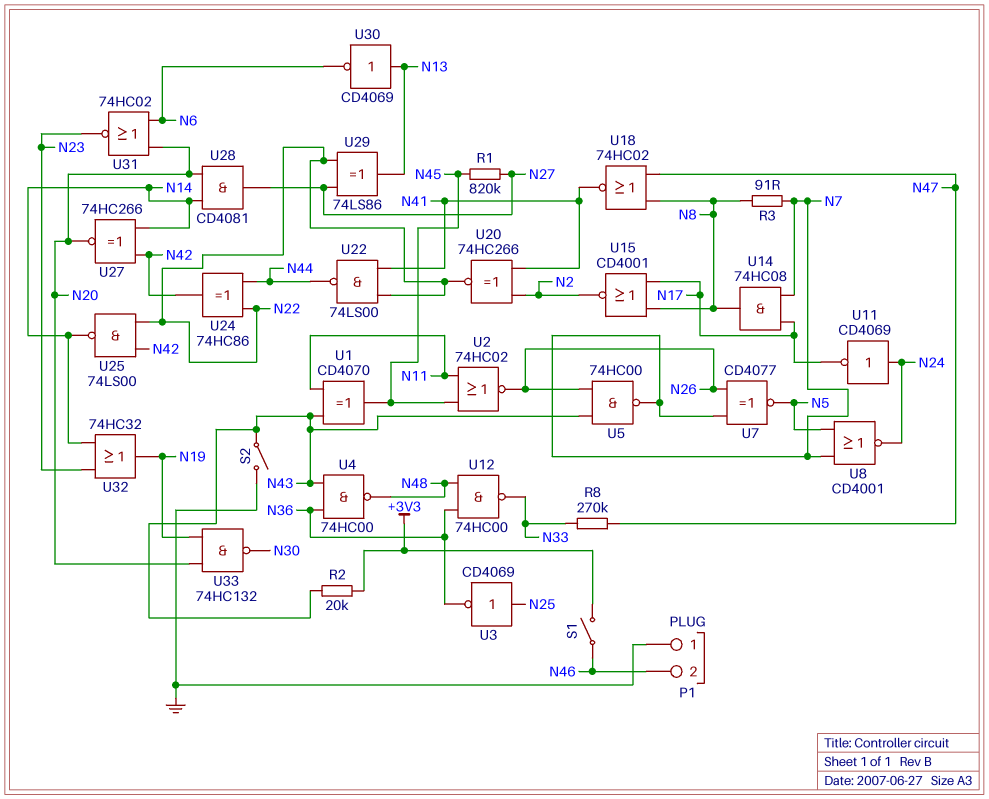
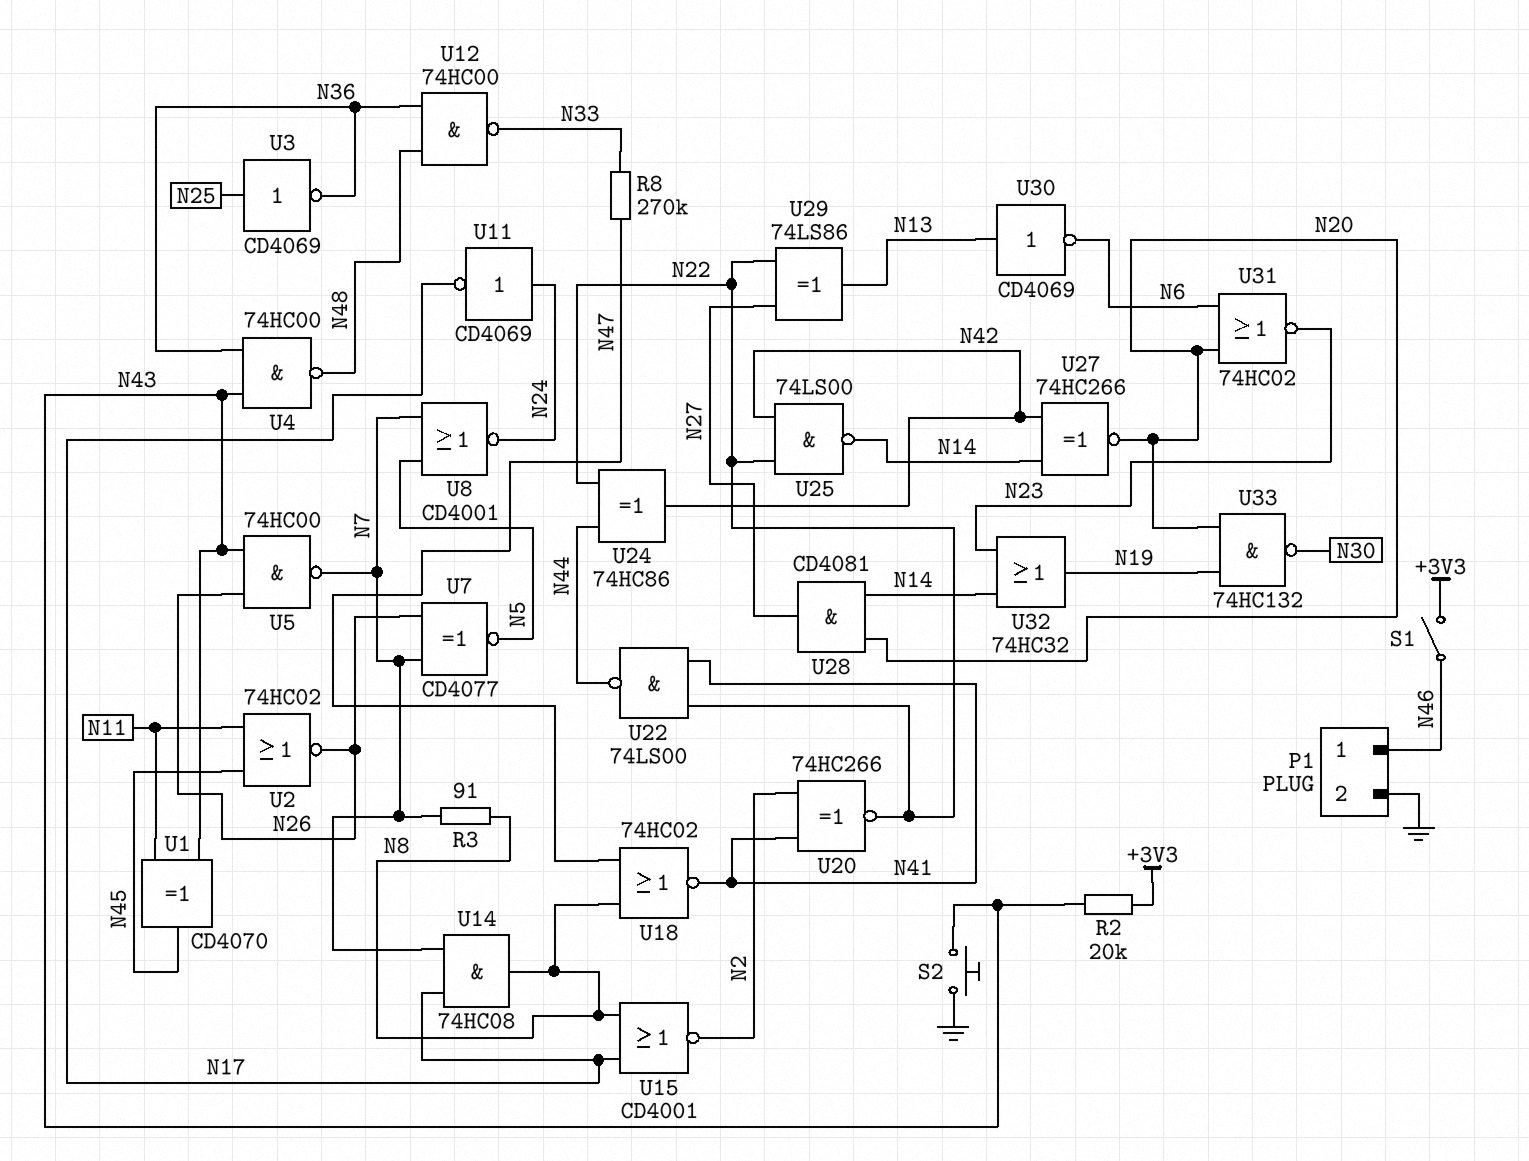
P1 pin 1: GND -> N46
P1 pin 2: N46 -> GND
R1: 820k (N27, N45) -> none
S2: switch (GND, N43) -> button (GND, N43)

